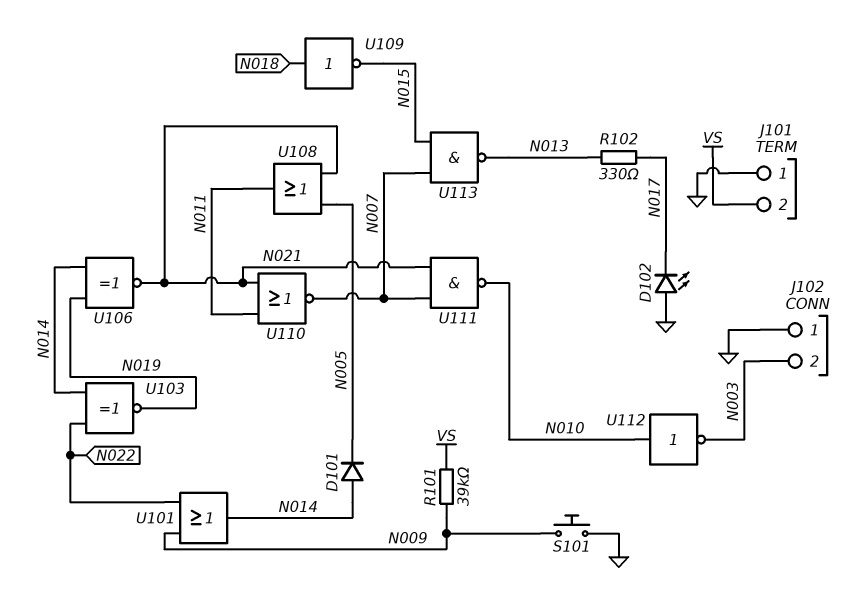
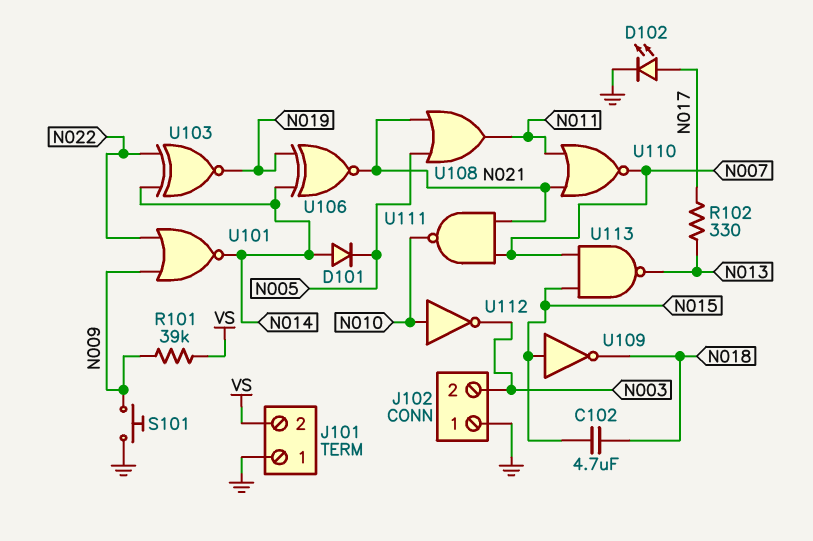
C102: none -> 4.7uF (N015, N018)
D102: LED (A GND, K N017) -> LED (A N017, K GND)
U101: OR (in N009, in N022, out N014) -> NOR (in N009, in N022, out N014)
U109: NOT (in N018, out N015) -> NOT (in N015, out N018)

